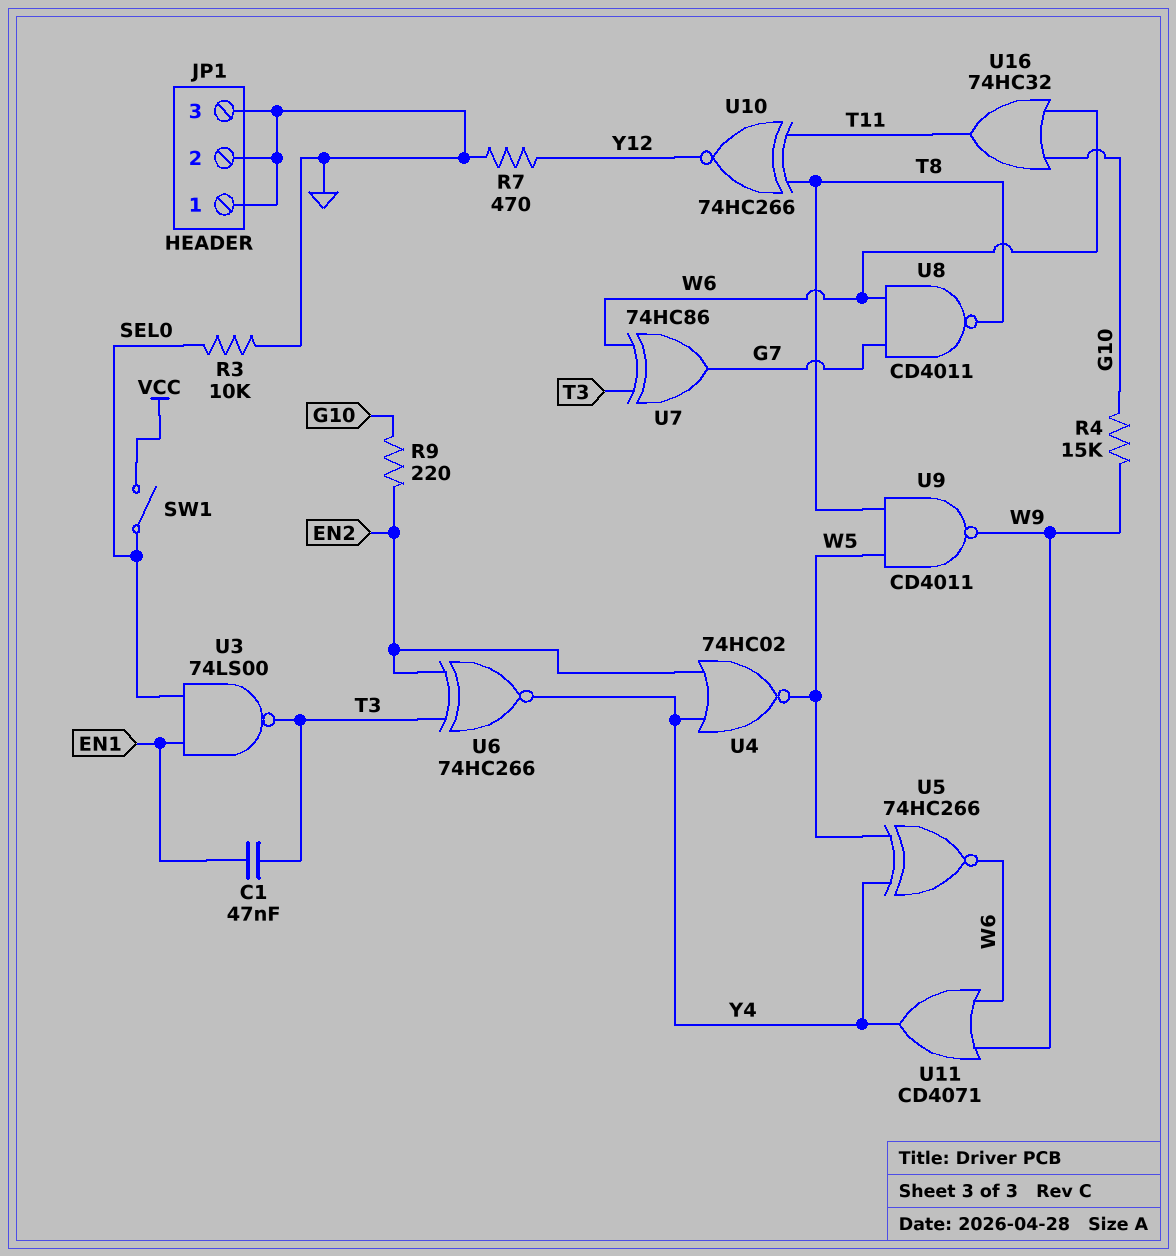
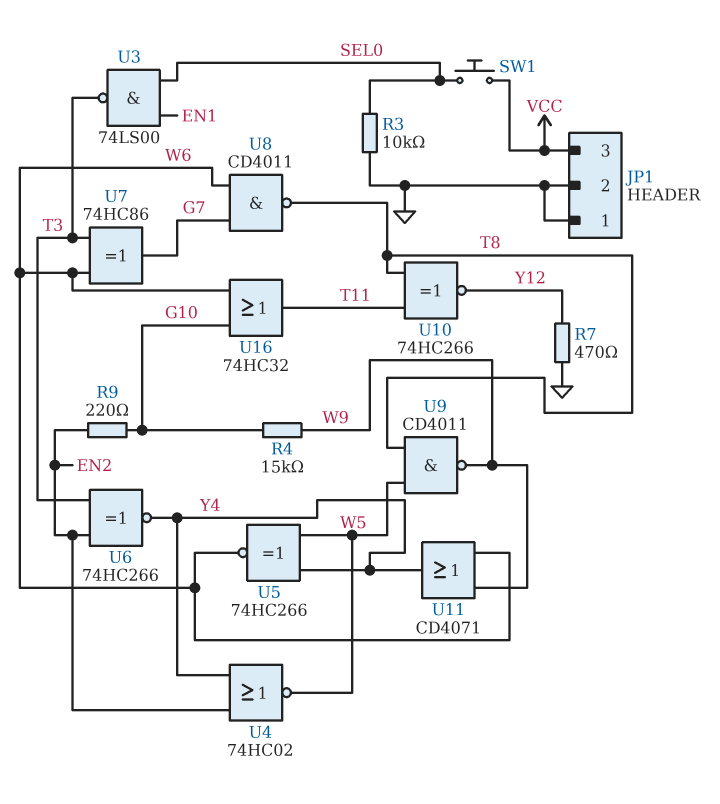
C1: 47nF (EN1, T3) -> none
JP1 pin 3: GND -> VCC
SW1: switch (SEL0, VCC) -> button (SEL0, VCC)

